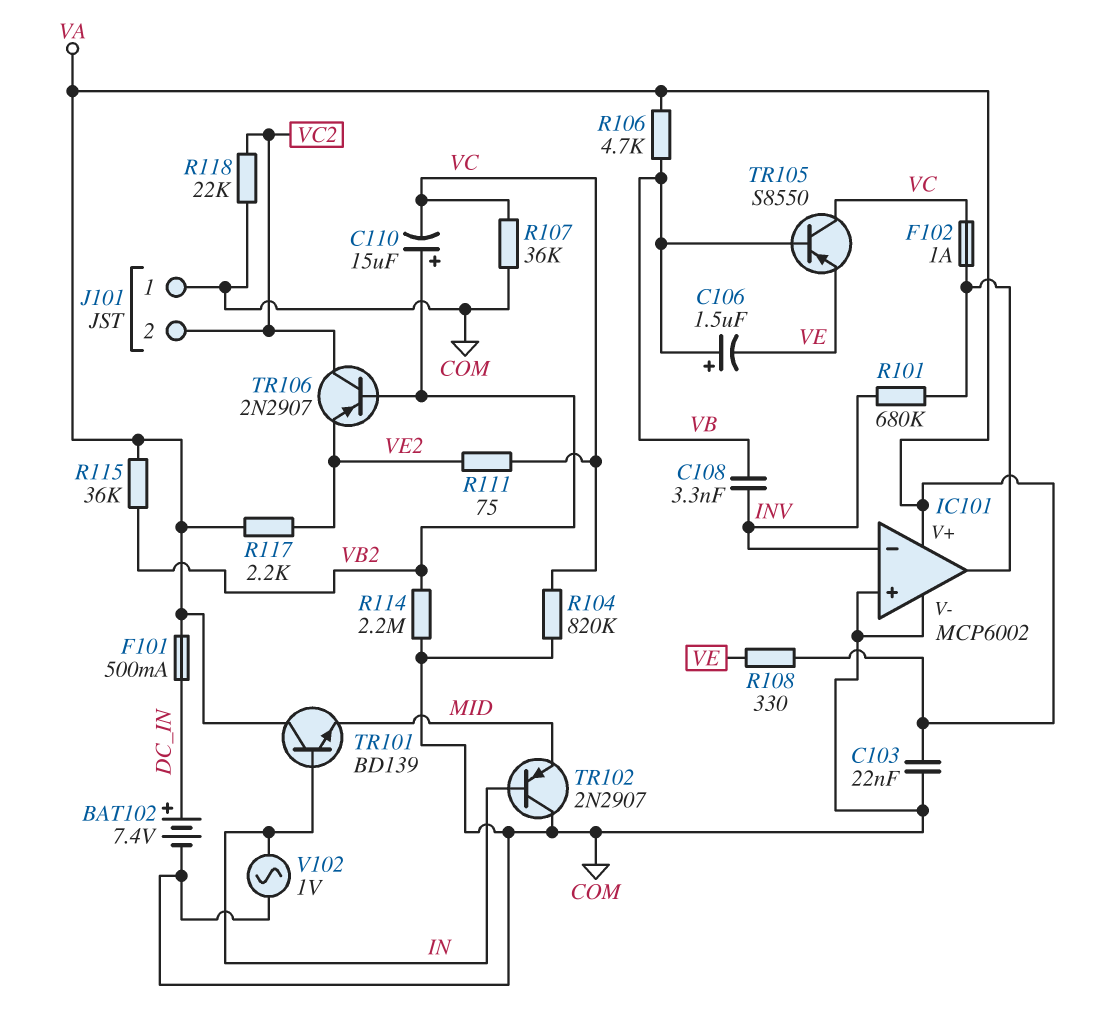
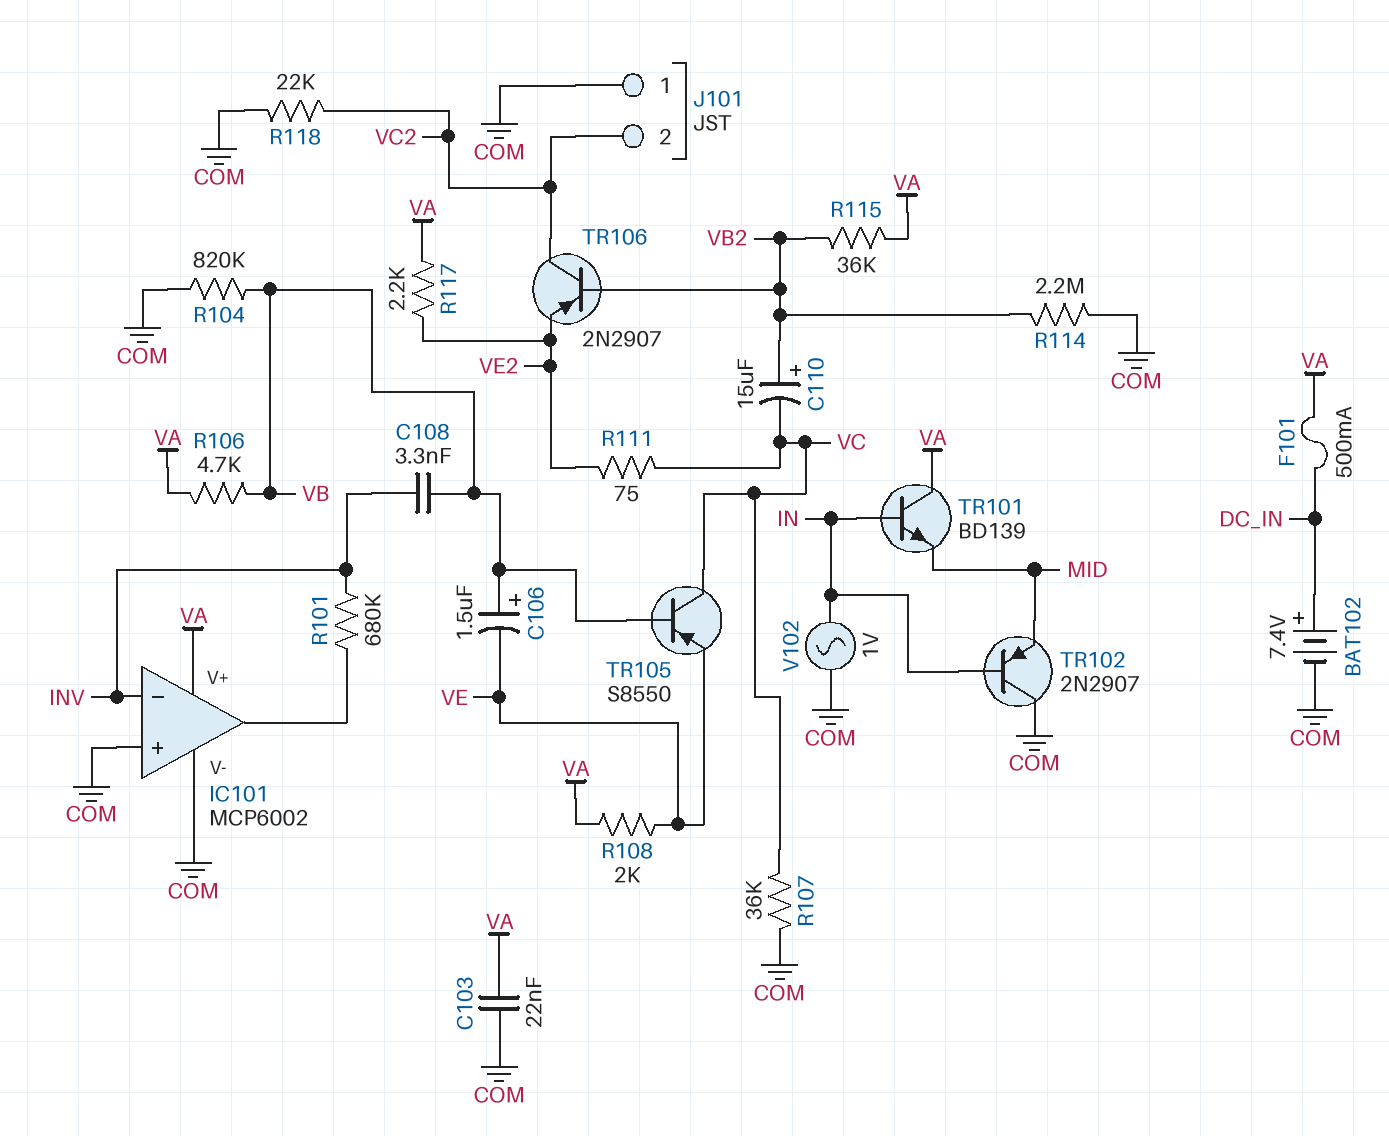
F102: 1A (IC101/out, VC) -> none
R104: 820k (COM, VC) -> 820k (COM, VB)
R108: 330 (VA, VE) -> 2k (VA, VE)

